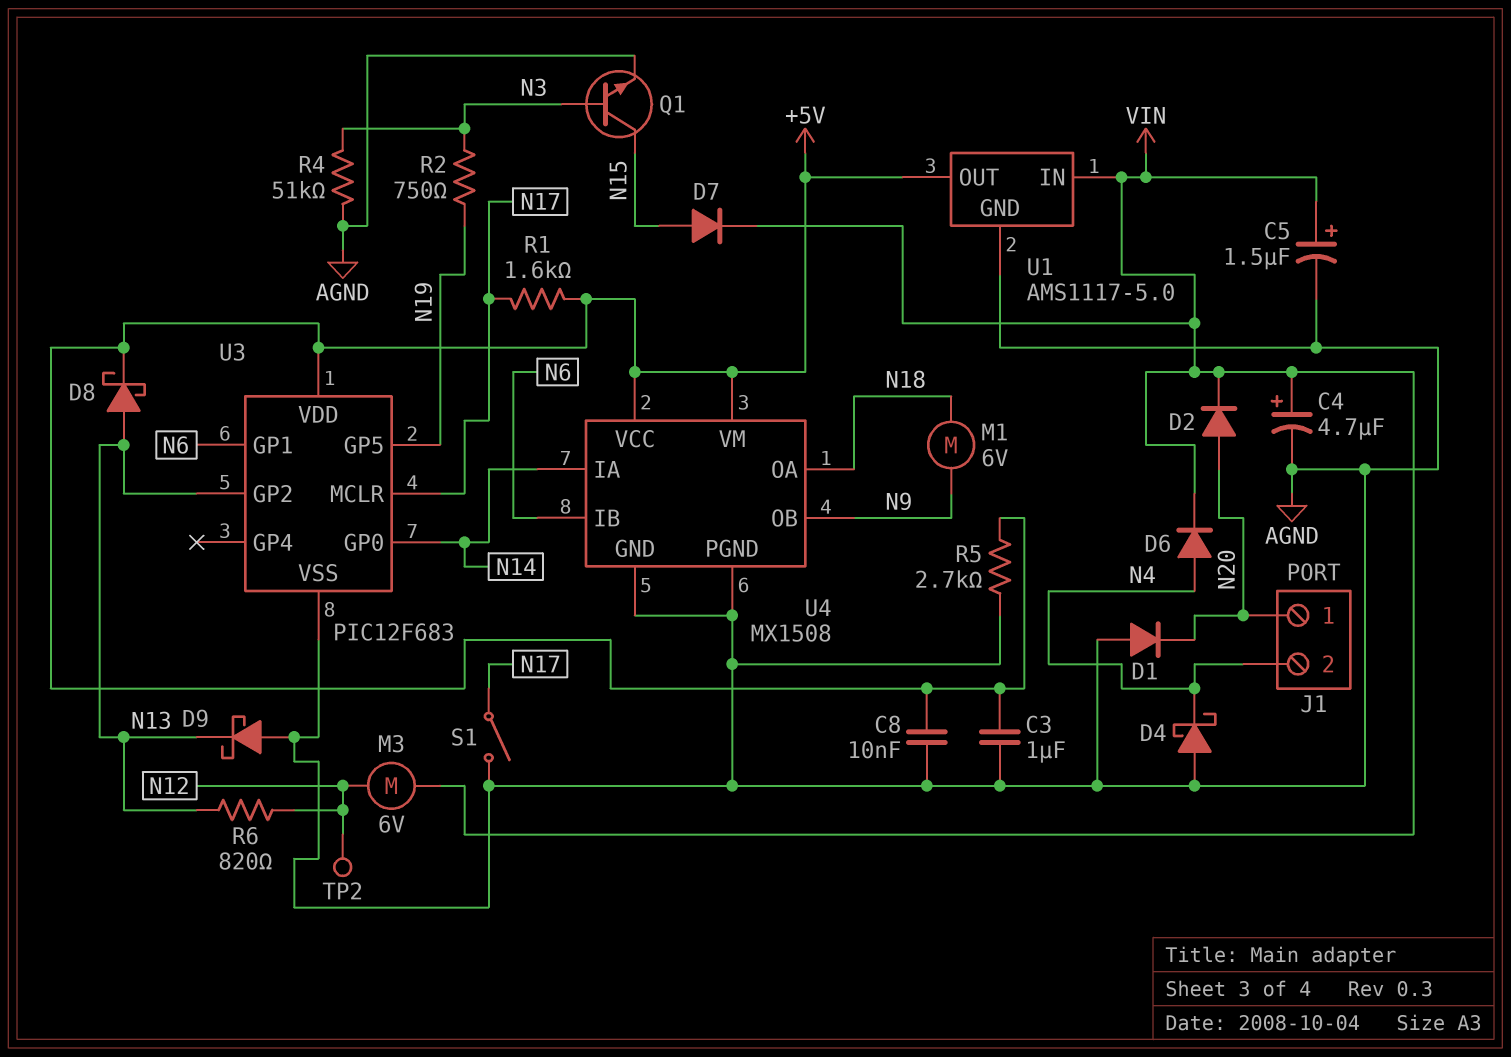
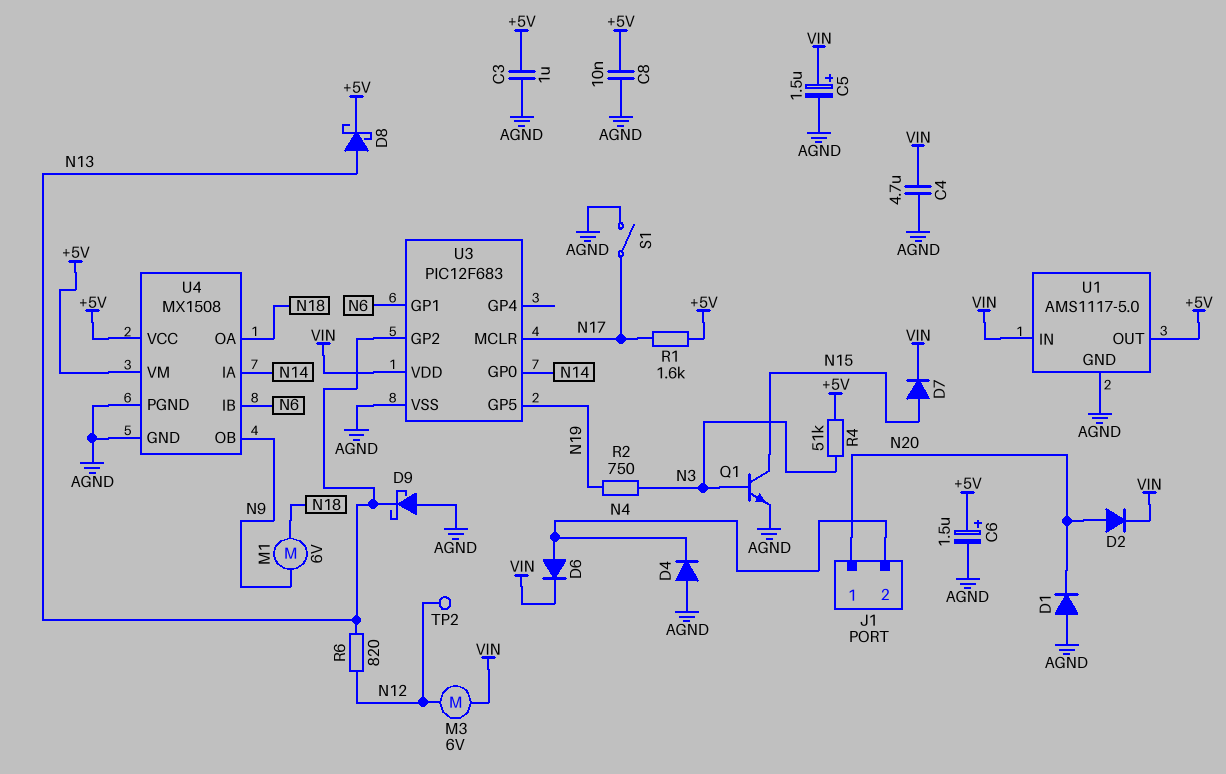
C4: 4.7uF (plus VIN, minus AGND) -> 4.7uF (AGND, VIN)
C6: none -> 1.5uF (plus +5V, minus AGND)
D4: schottky (A AGND, K N4) -> diode (A AGND, K N4)
R4: 51k (AGND, N3) -> 51k (+5V, N3)
R5: 2.7k (+5V, AGND) -> none
U3 pin VDD: +5V -> VIN

